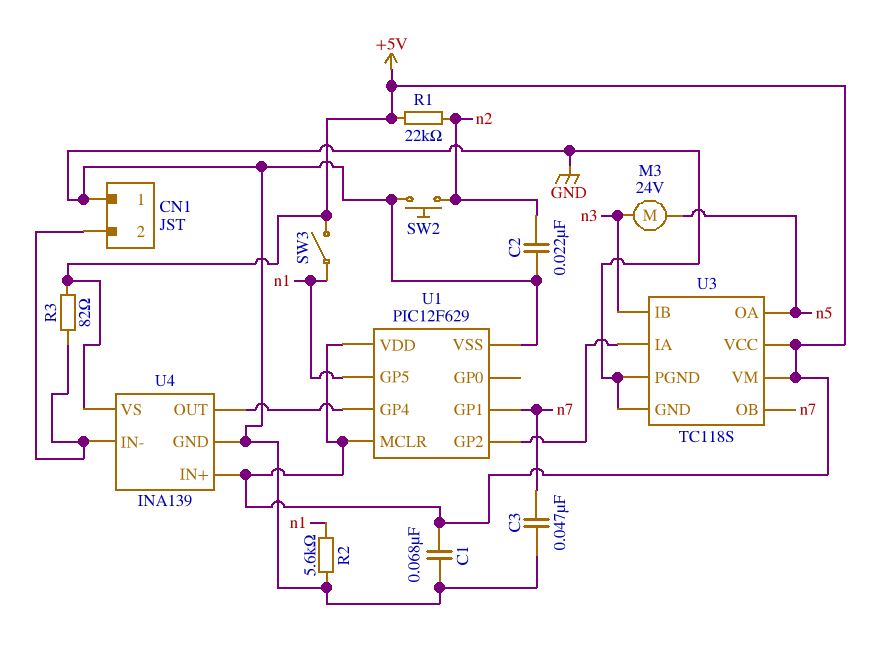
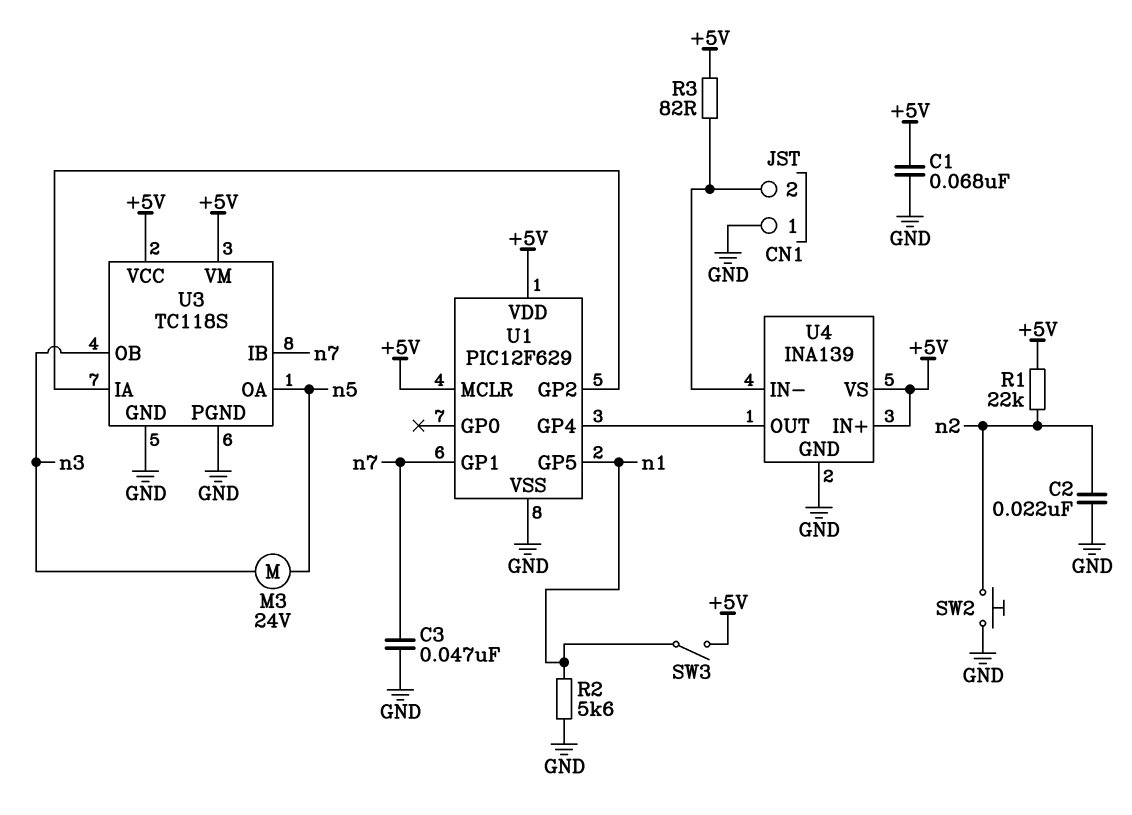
U3 pin IB: n3 -> n7
U3 pin OB: n7 -> n3

